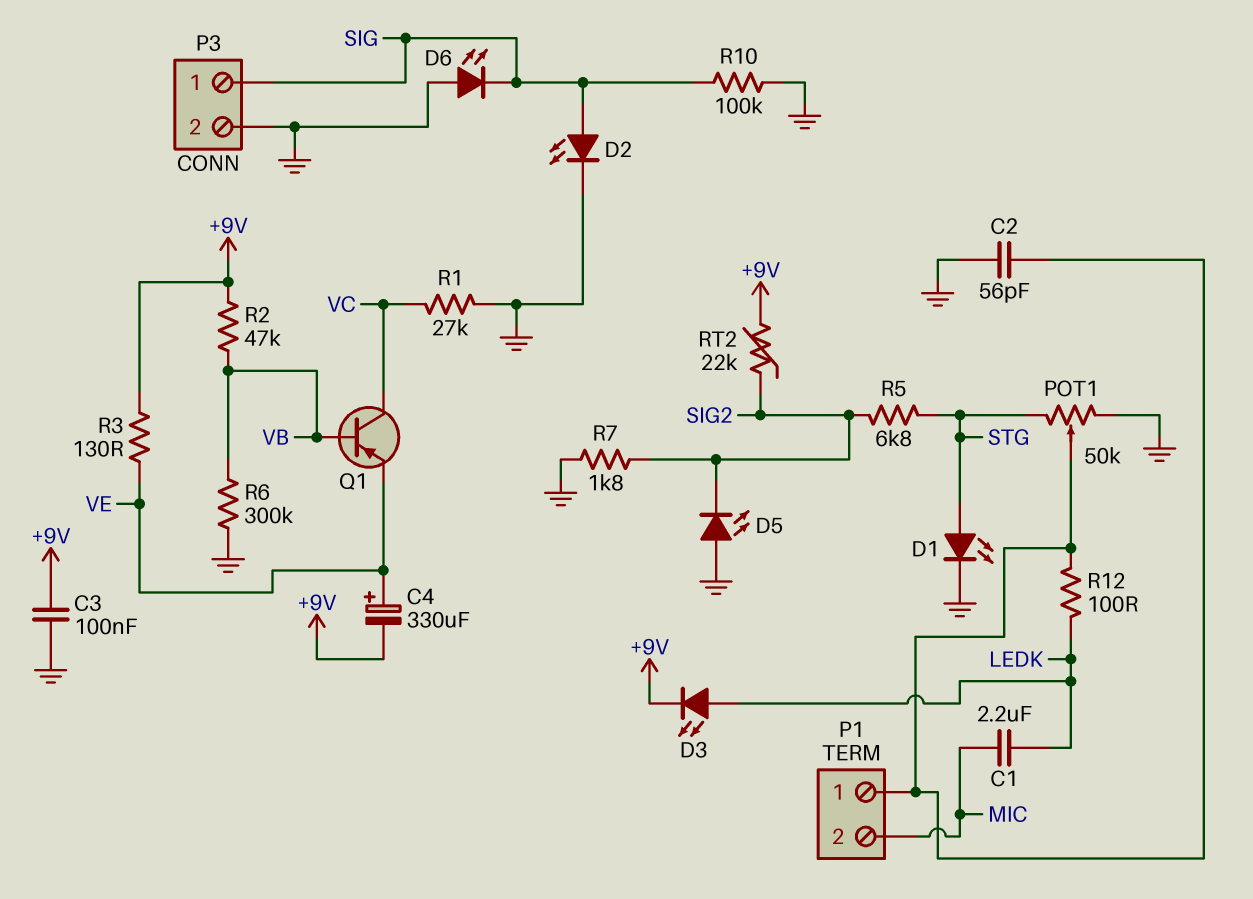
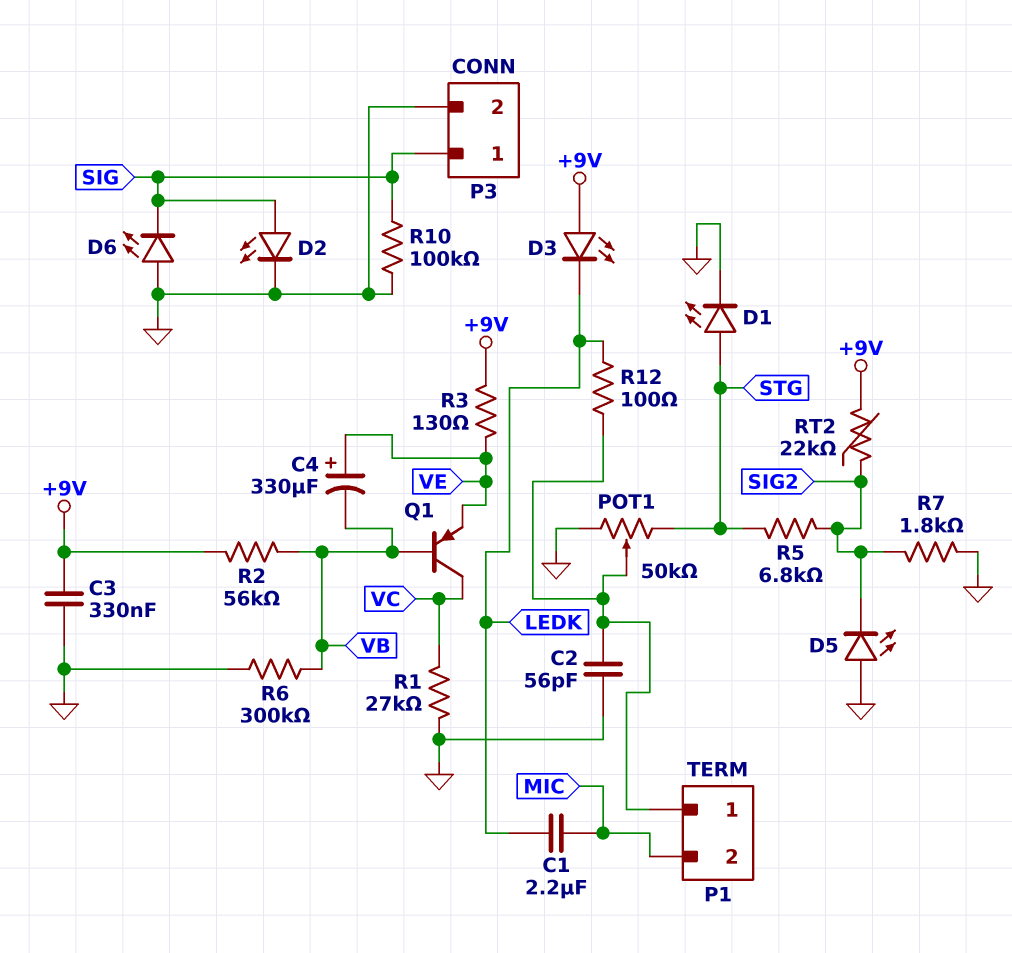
C3: 100nF (+9V, GND) -> 330nF (+9V, GND)
C4: 330uF (plus VE, minus +9V) -> 330uF (plus VE, minus VB)
D3: LED (A LEDK, K +9V) -> LED (A +9V, K LEDK)
R2: 47k (+9V, VB) -> 56k (+9V, VB)

